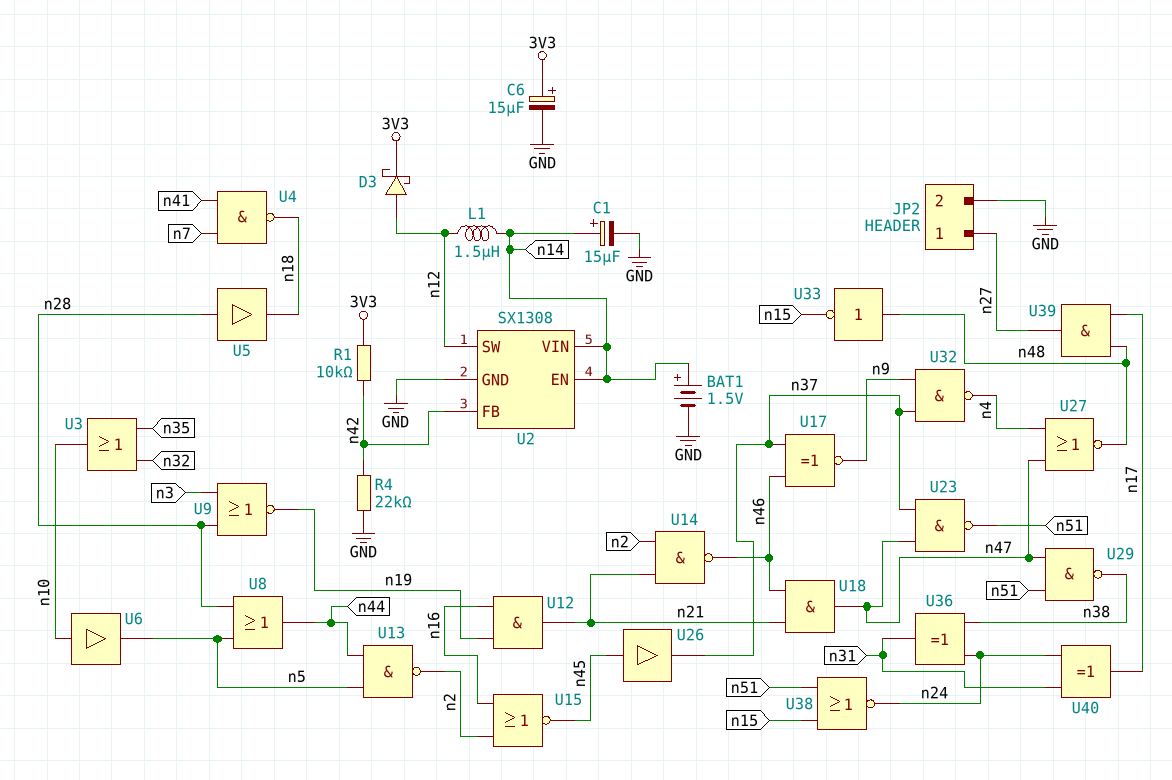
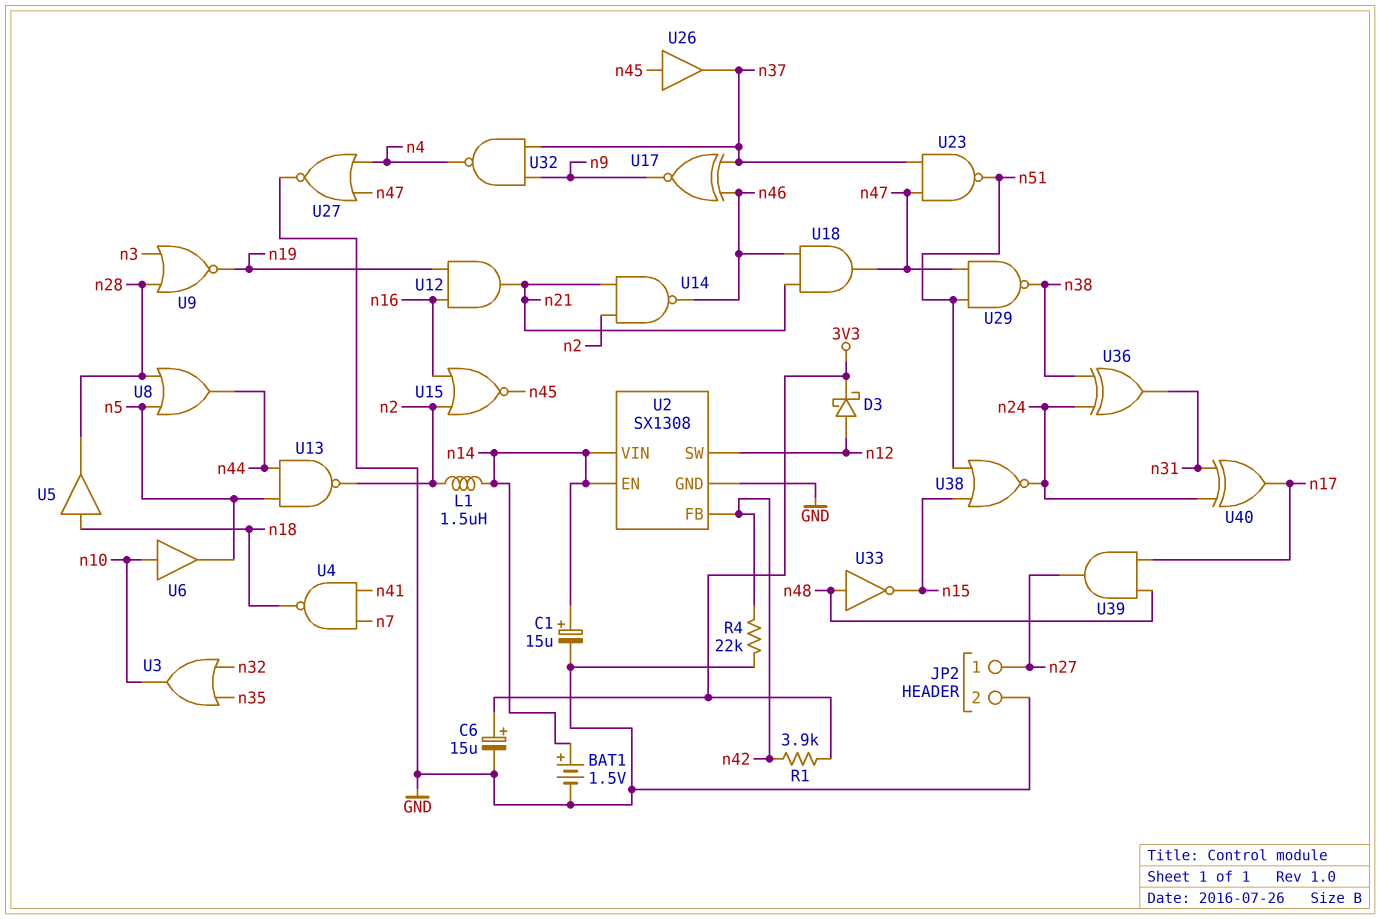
L1: 1.5uH (n12, n14) -> 1.5uH (n2, n14)
R1: 10k (3V3, n42) -> 3.9k (3V3, n42)
U5: buffer (in n28, out n18) -> buffer (in n18, out n28)
U27: NOR (in n4, in n47, out n48) -> NOR (in n4, in n47, out GND)

